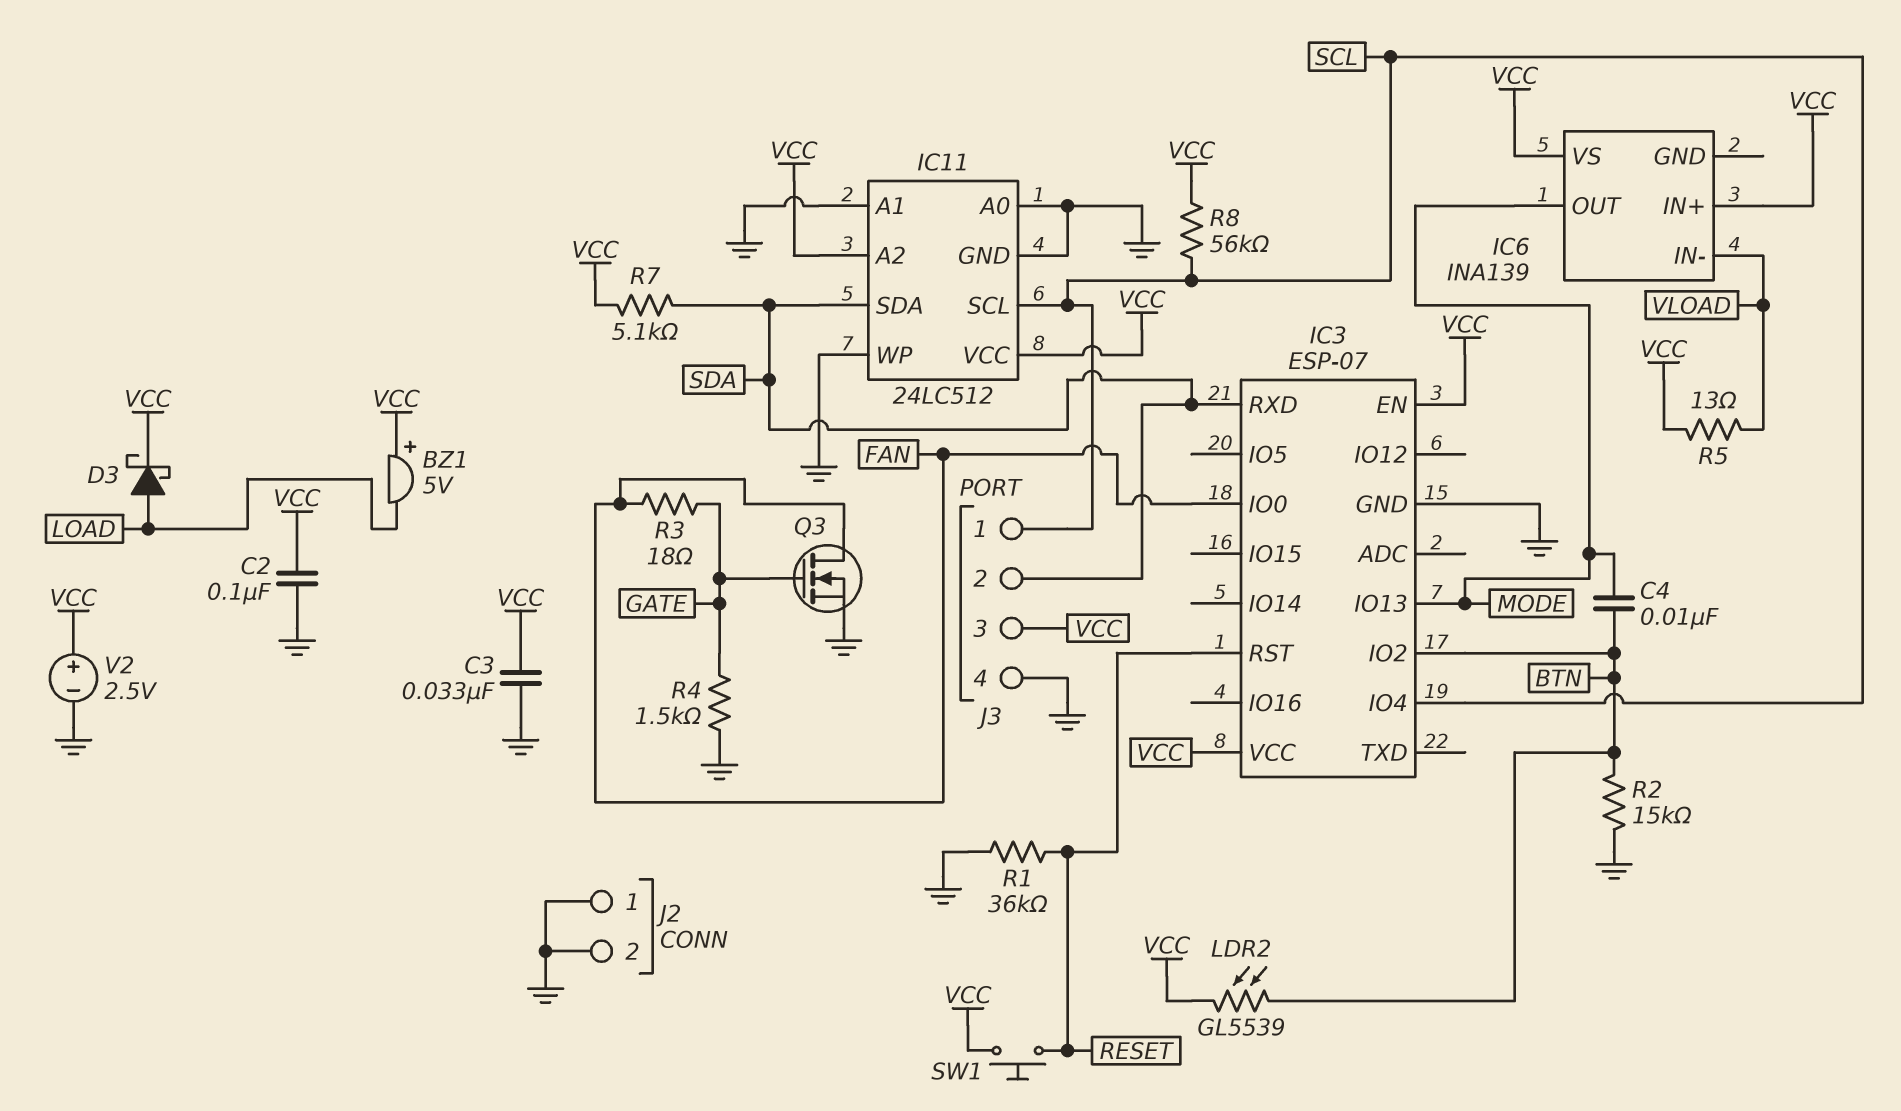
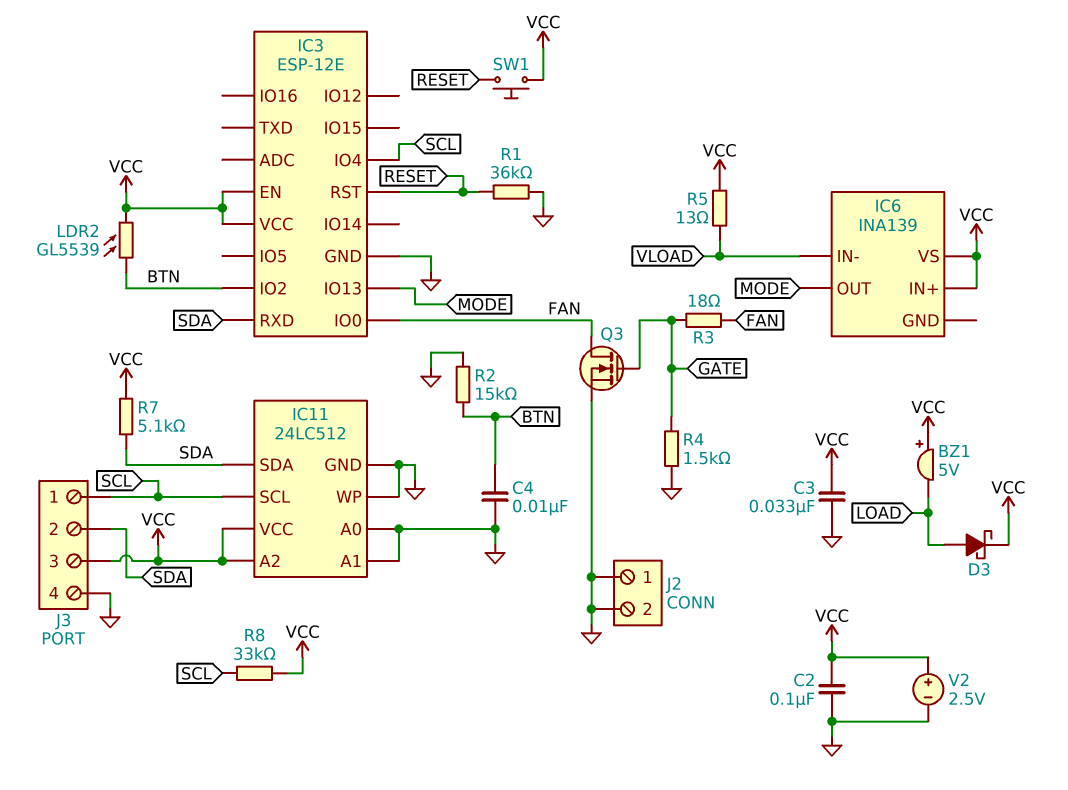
C4: 10nF (BTN, MODE) -> 10nF (BTN, GND)
IC3: ESP-07 -> ESP-12E
R8: 56k (SCL, VCC) -> 33k (SCL, VCC)

